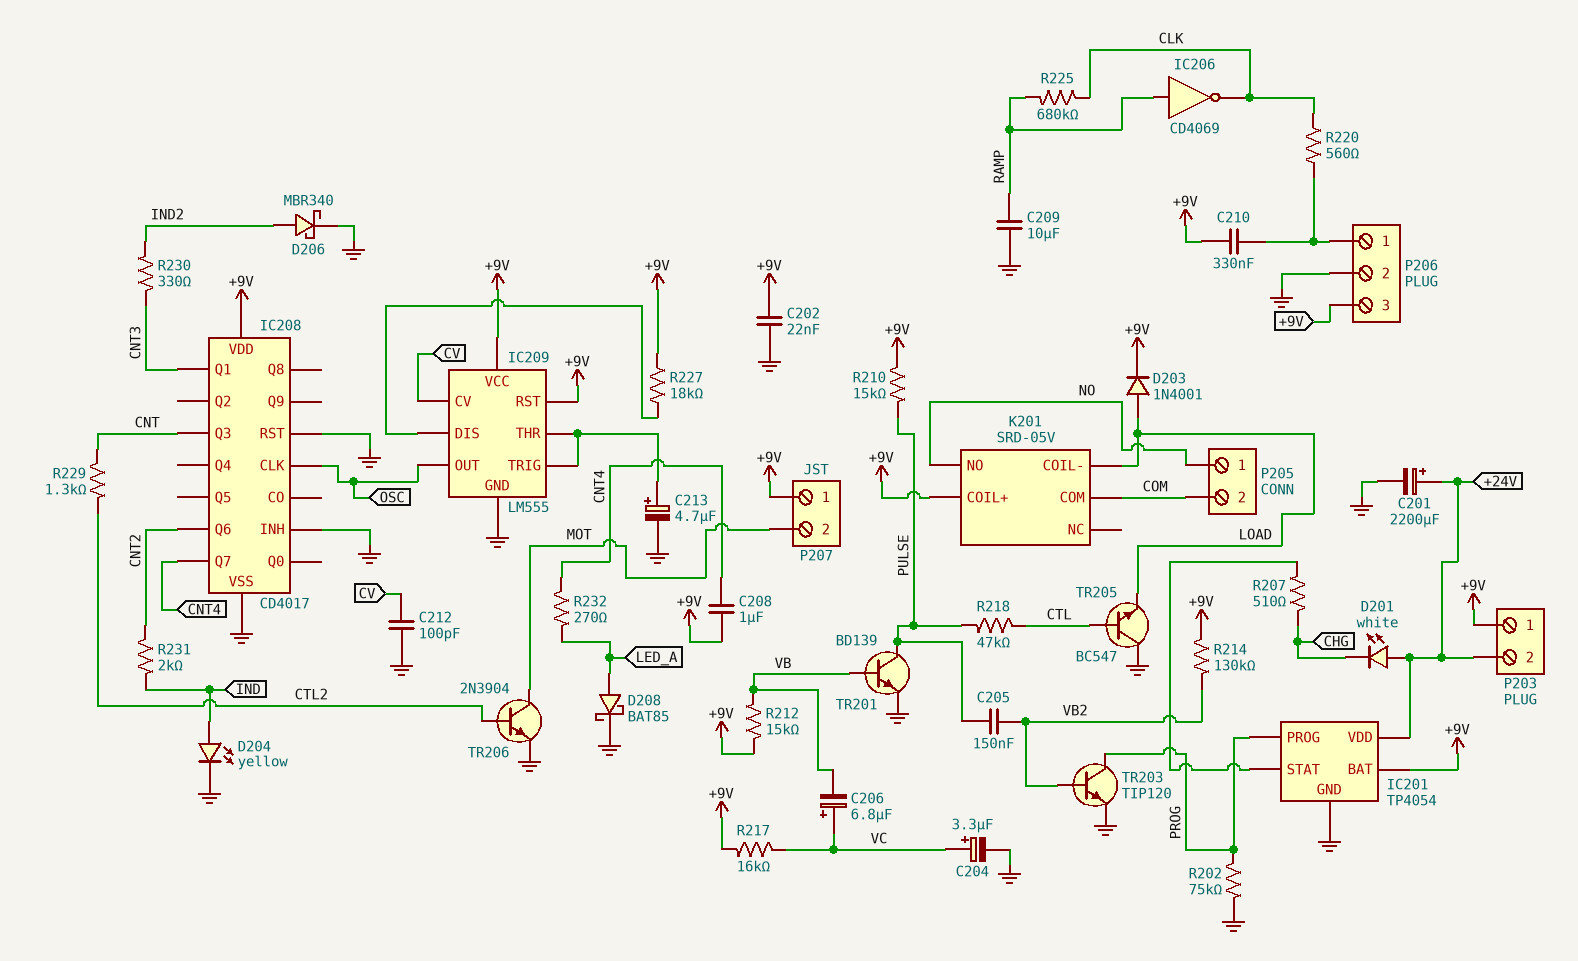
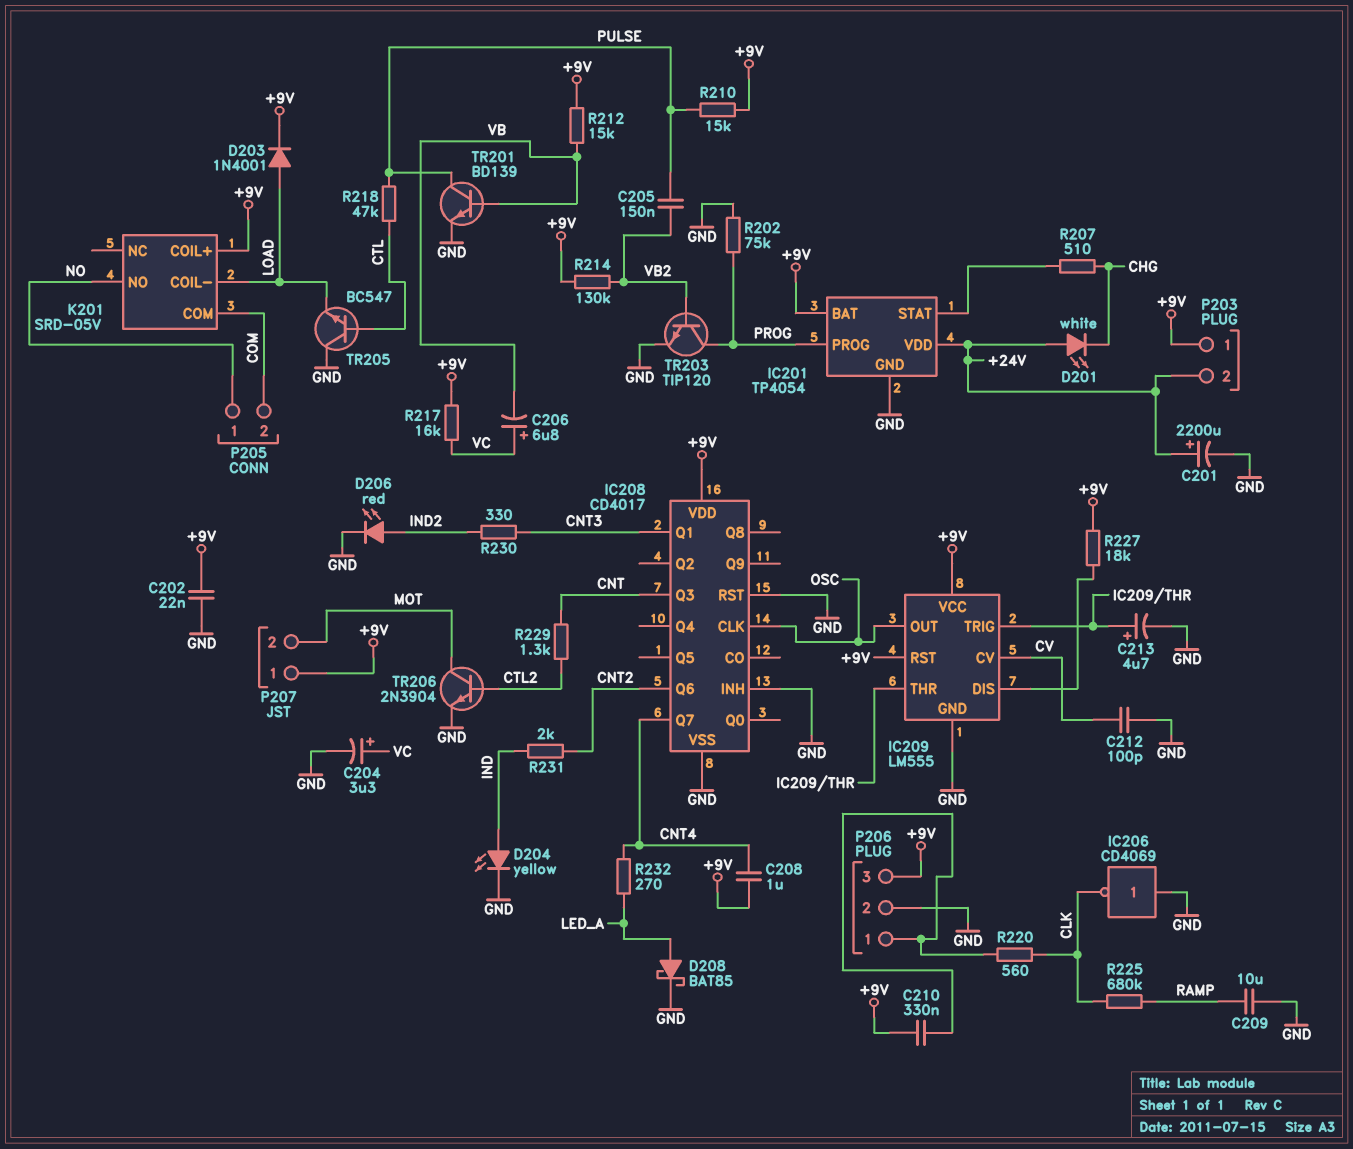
D206: schottky MBR340 (A IND2, K GND) -> LED red (A IND2, K GND)
IC206: NOT CD4069 (in RAMP, out CLK) -> NOT CD4069 (in GND, out CLK)

